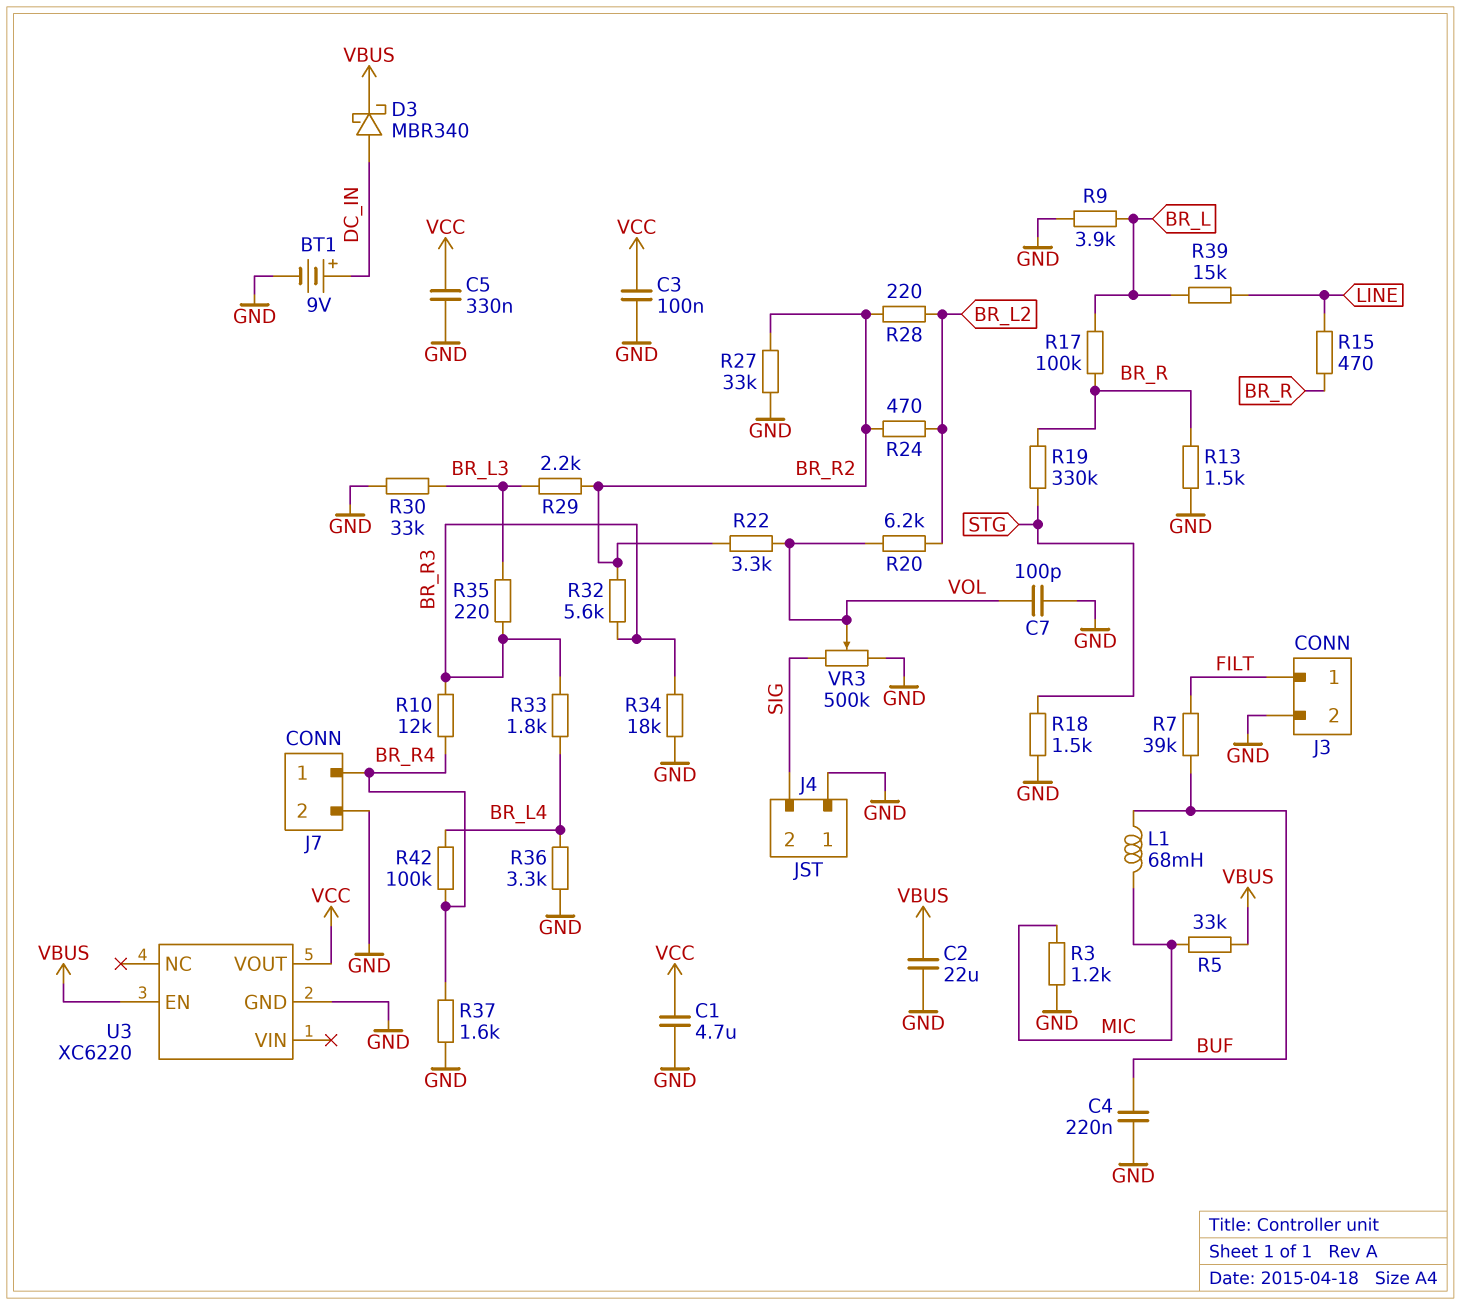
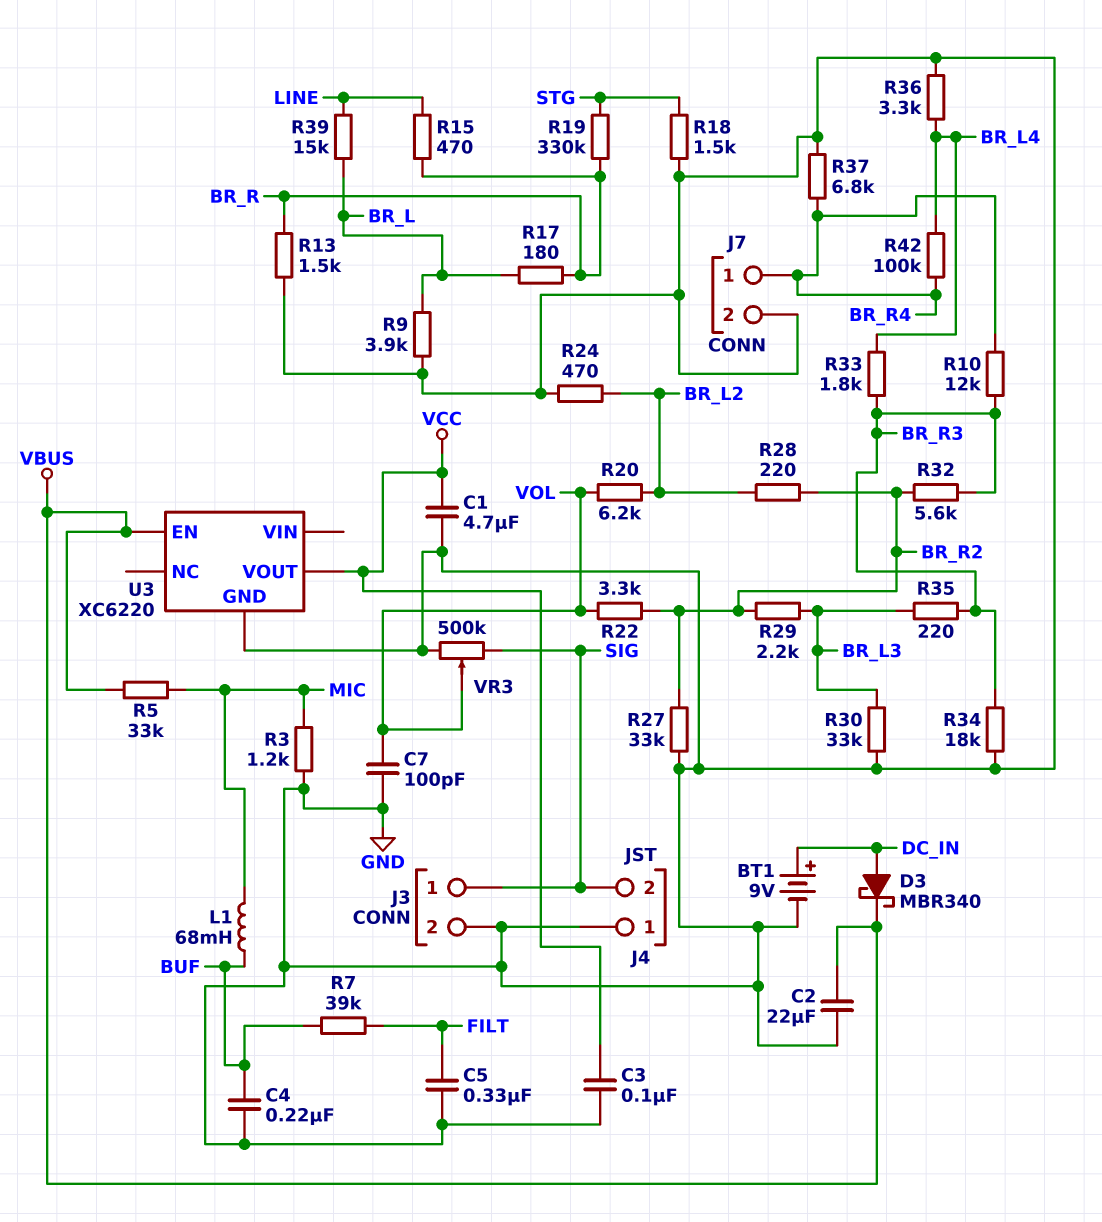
C5: 330nF (GND, VCC) -> 330nF (FILT, GND)
J3 pin 1: FILT -> SIG
R17: 100k (BR_L, BR_R) -> 180 (BR_L, BR_R)
R24: 470 (BR_L2, BR_R2) -> 470 (BR_L2, GND)
R37: 1.6k (BR_R4, GND) -> 6.8k (BR_R4, GND)

